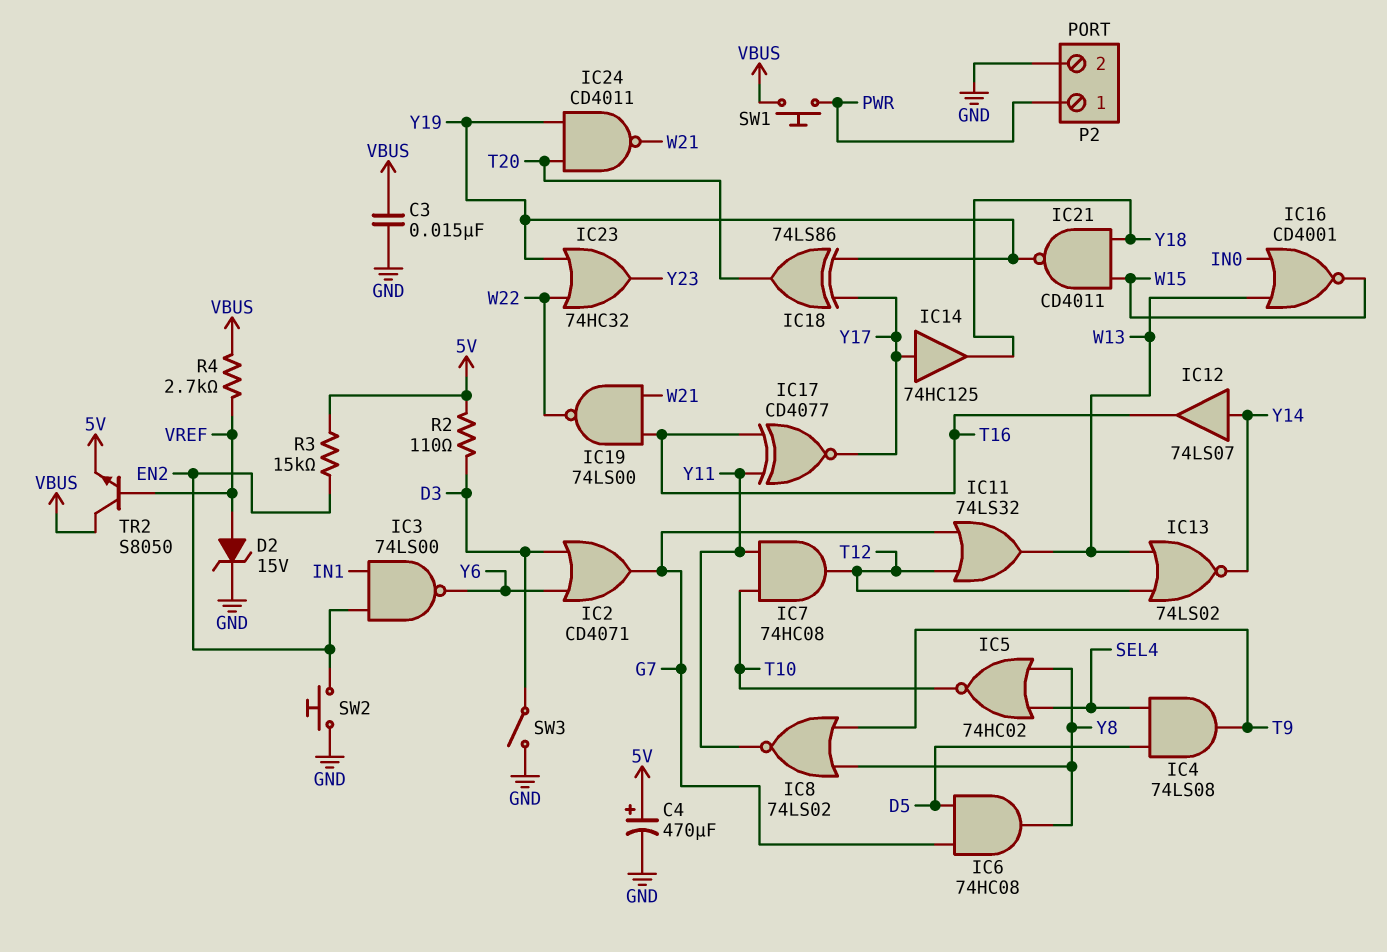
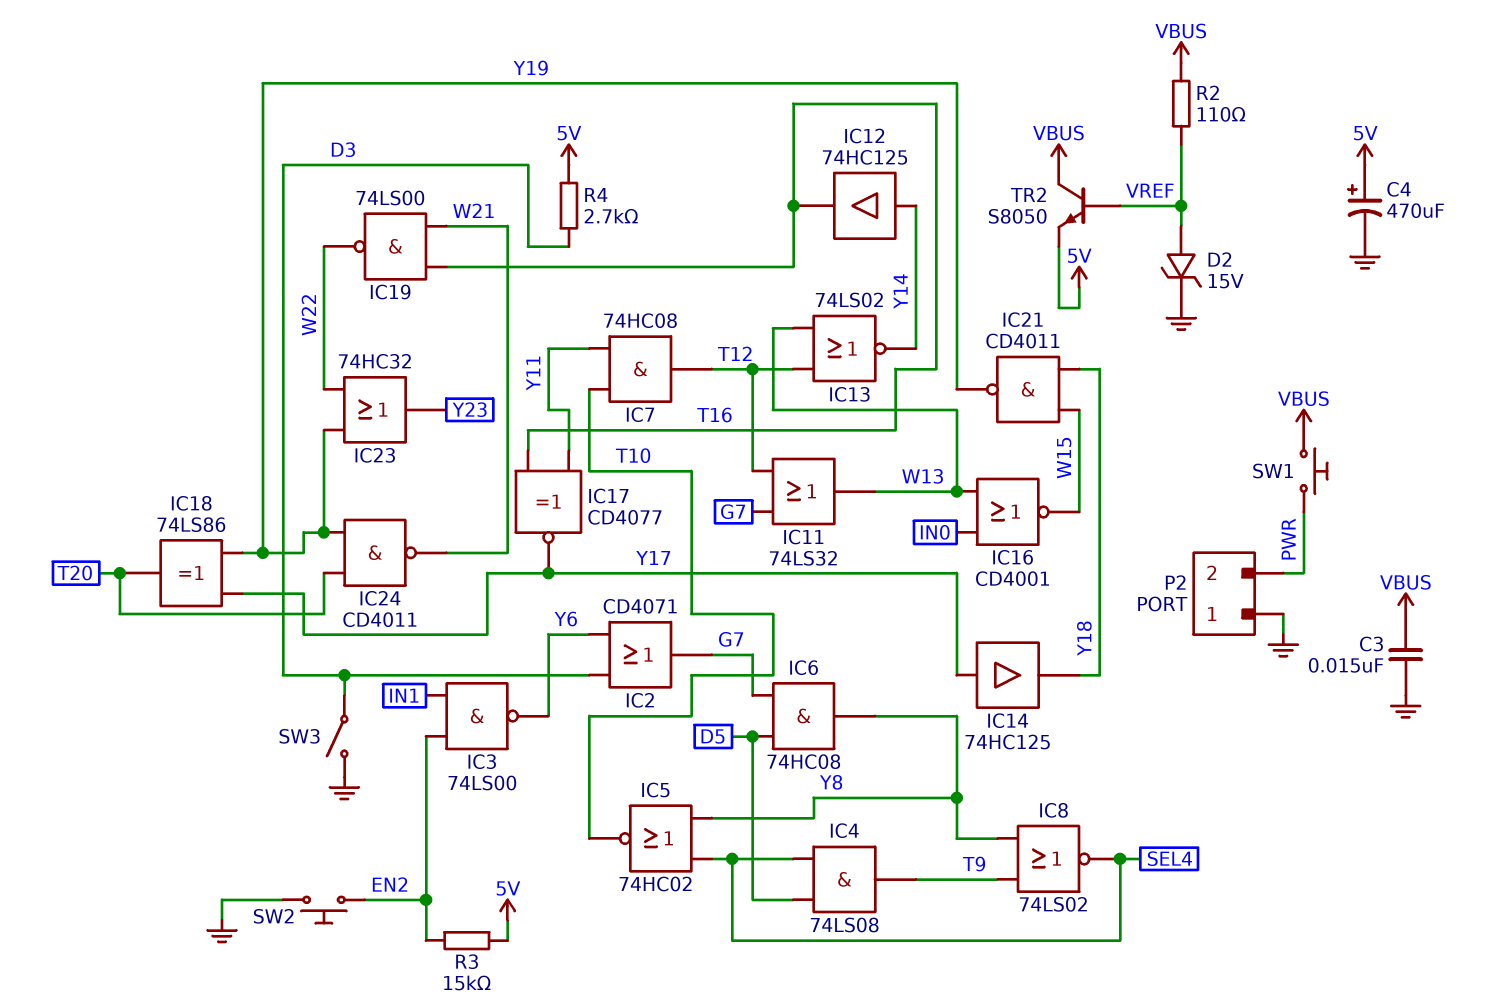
IC8: NOR 74LS02 (in T9, in Y8, out Y11) -> NOR 74LS02 (in T9, in Y8, out SEL4)
IC12: buffer 74LS07 (in Y14, out T16) -> buffer 74HC125 (in Y14, out T16)
P2 pin 1: PWR -> GND
P2 pin 2: GND -> PWR
R2: 110 (5V, D3) -> 110 (VBUS, VREF)
R4: 2.7k (VBUS, VREF) -> 2.7k (5V, D3)

